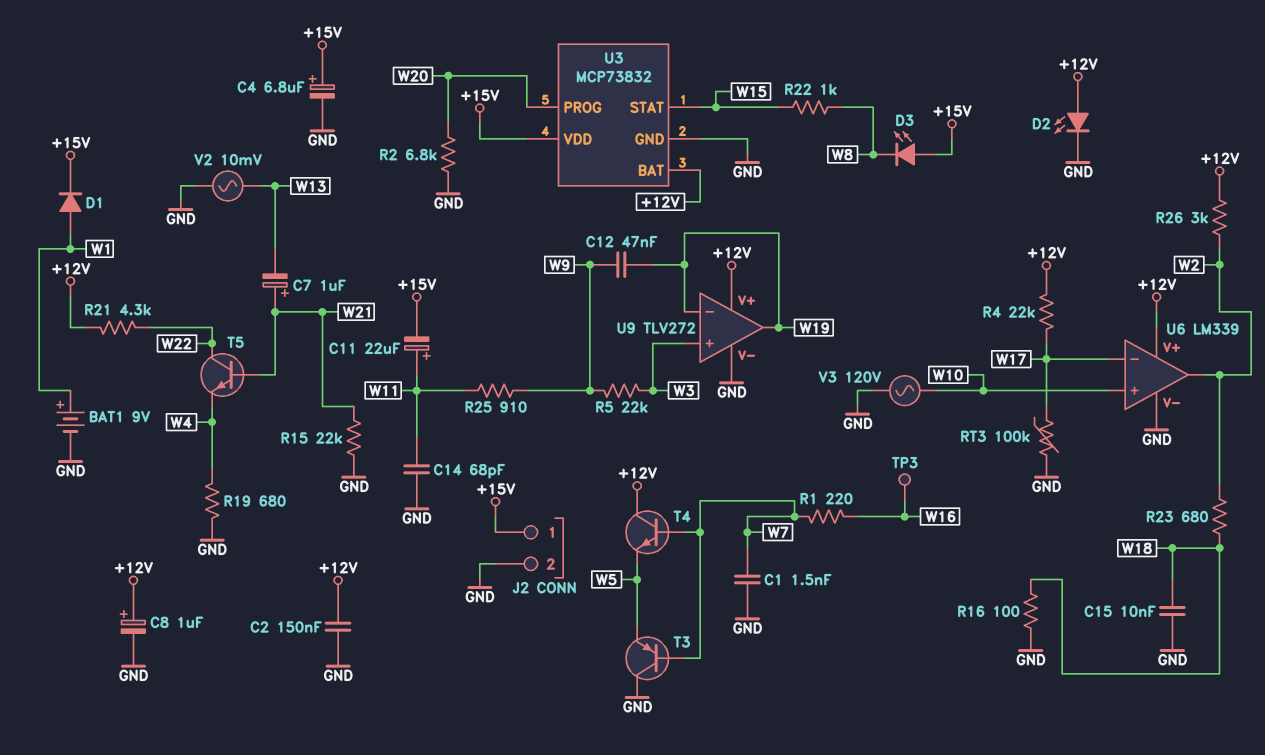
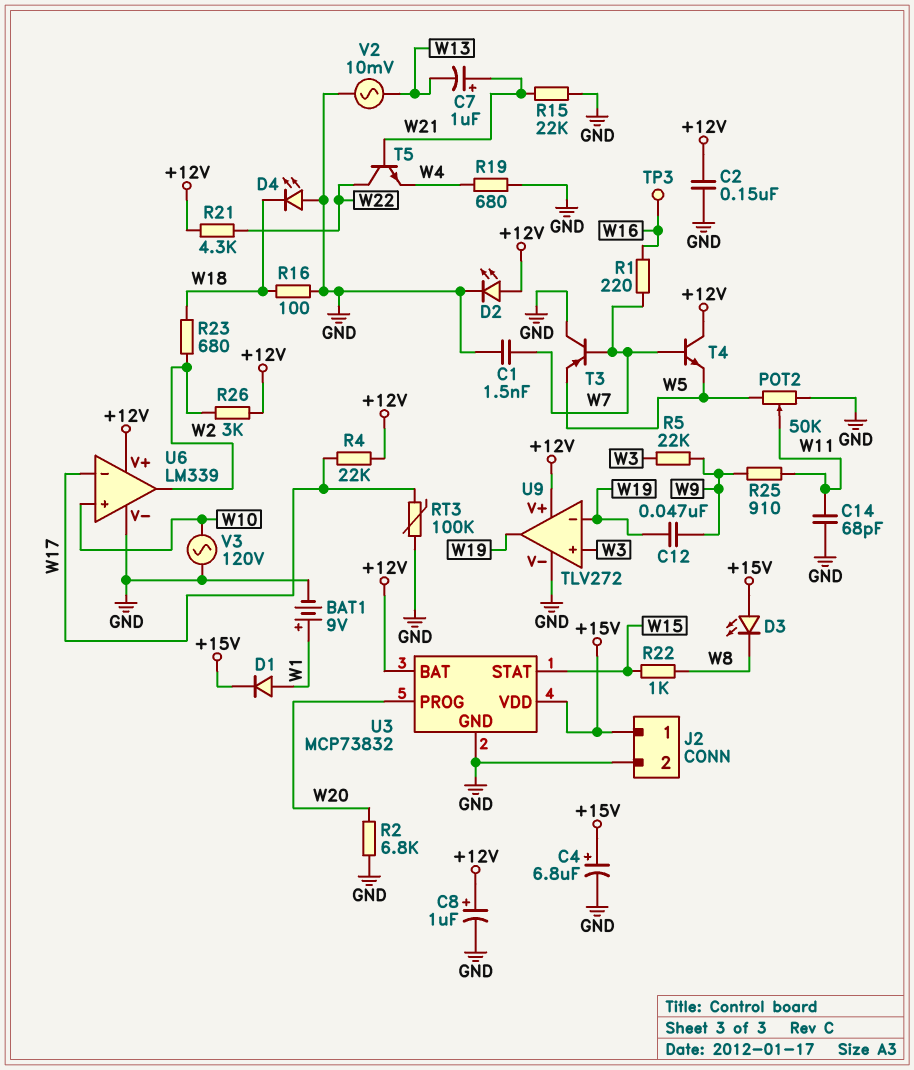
C11: 22uF (plus W11, minus +15V) -> none
C15: 10nF (GND, W18) -> none
D4: none -> LED (A GND, K W18)
POT2: none -> 50k (GND, W5, wiper W11)

